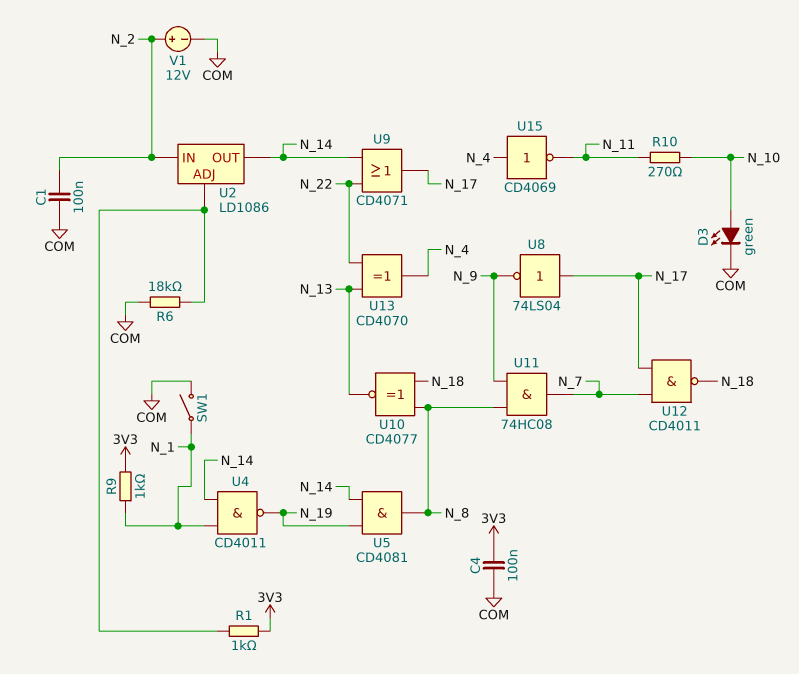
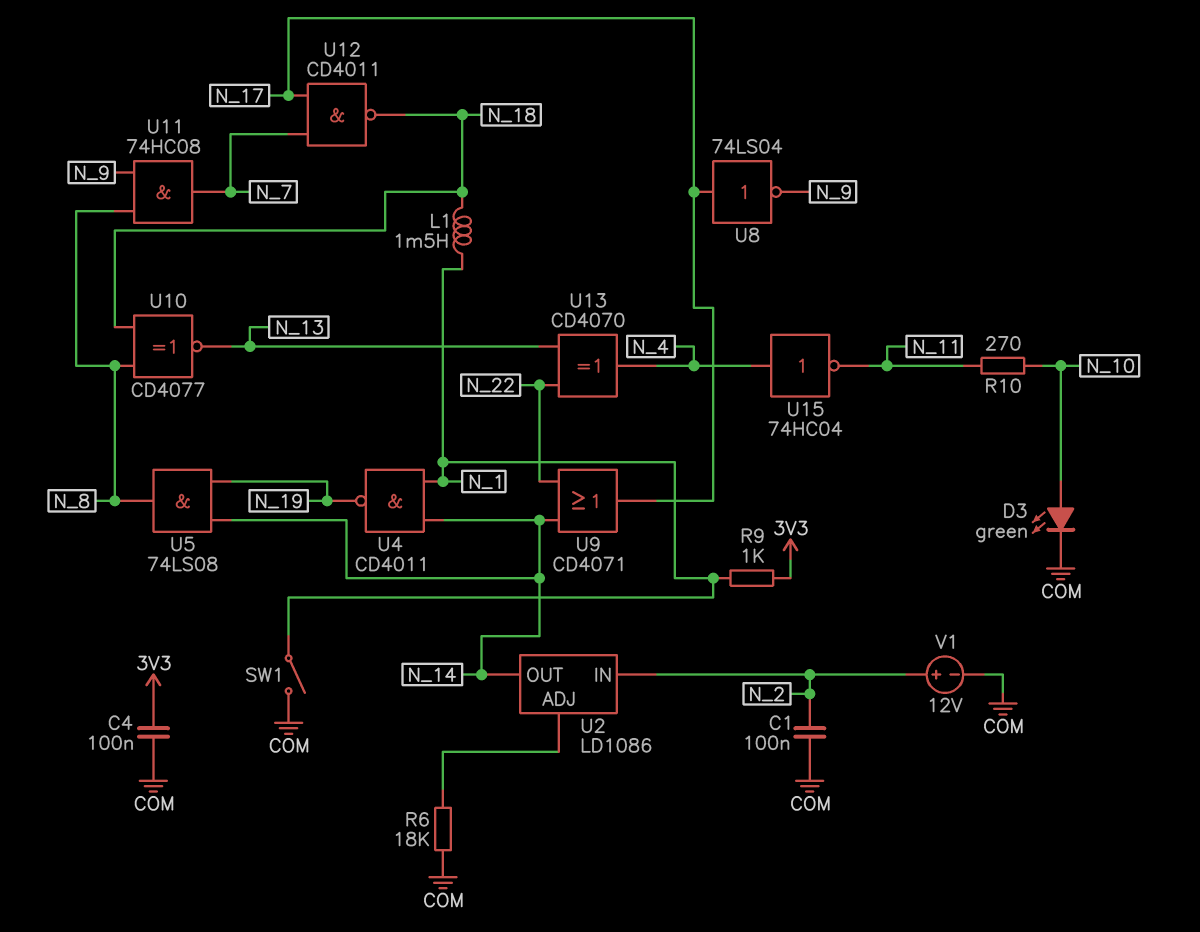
L1: none -> 1.5mH (N_1, N_18)
R1: 1k (3V3, U2/ADJ) -> none
U5: AND CD4081 (in N_14, in N_19, out N_8) -> AND 74LS08 (in N_14, in N_19, out N_8)
U15: NOT CD4069 (in N_4, out N_11) -> NOT 74HC04 (in N_4, out N_11)

